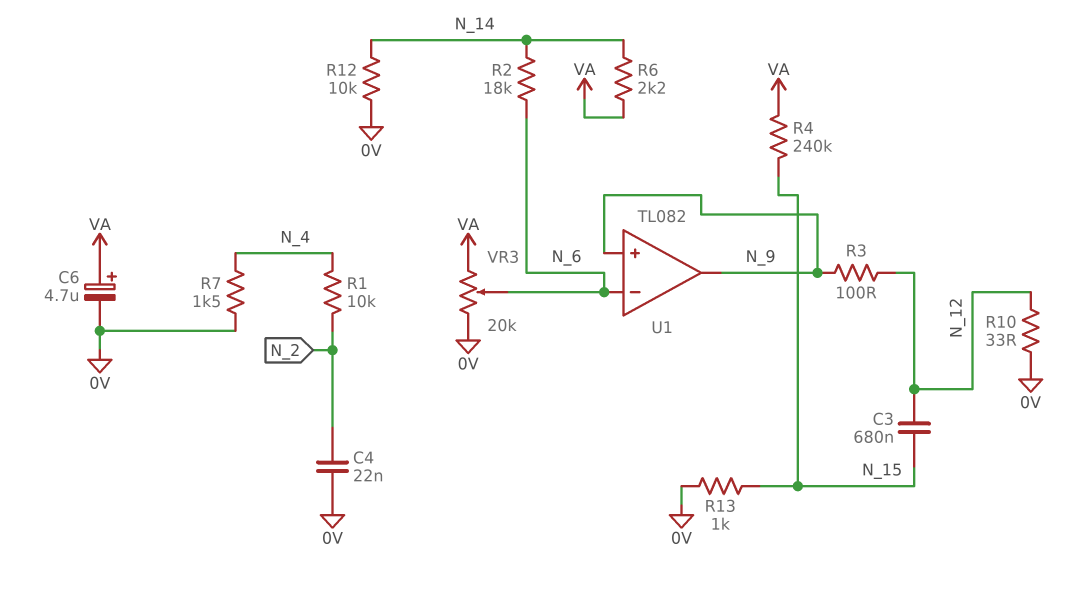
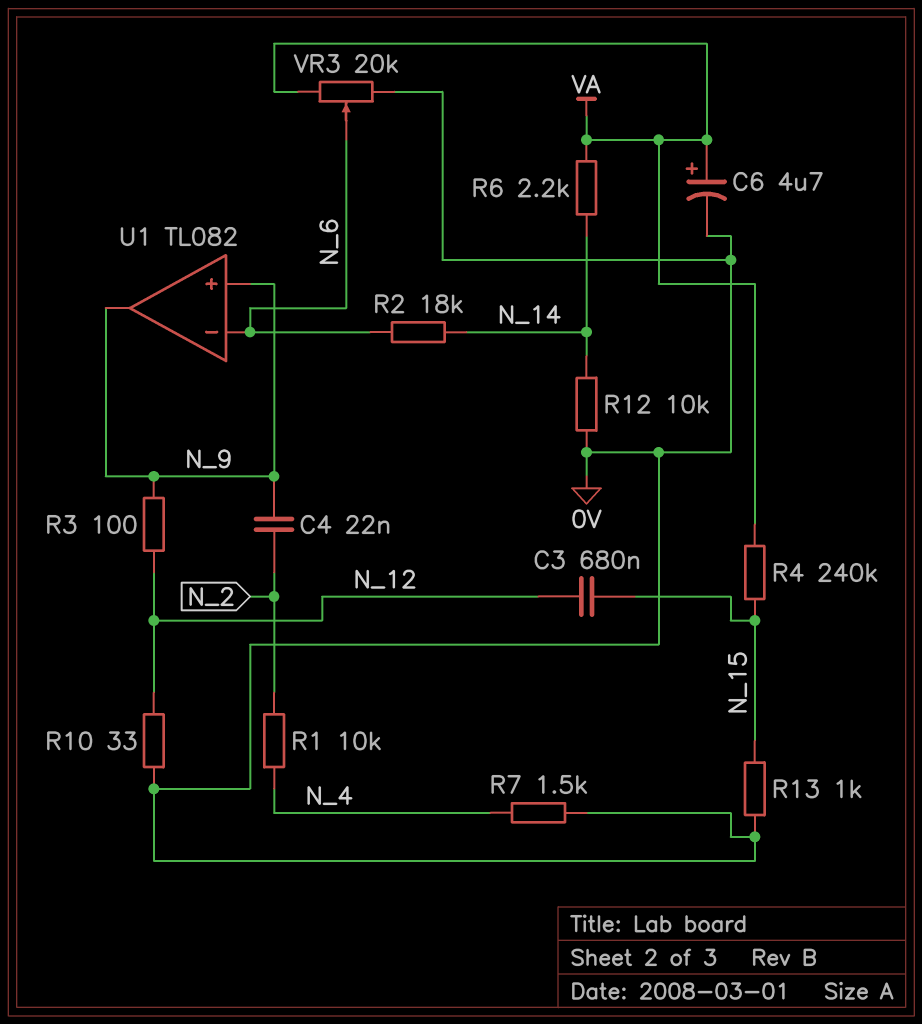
C4: 22nF (0V, N_2) -> 22nF (N_2, N_9)

